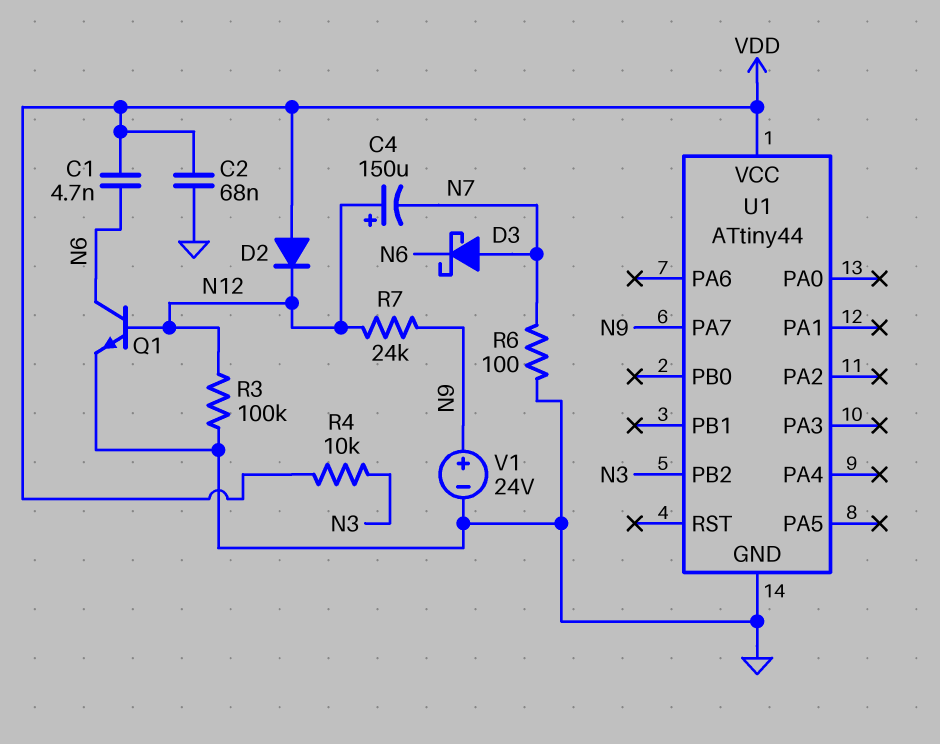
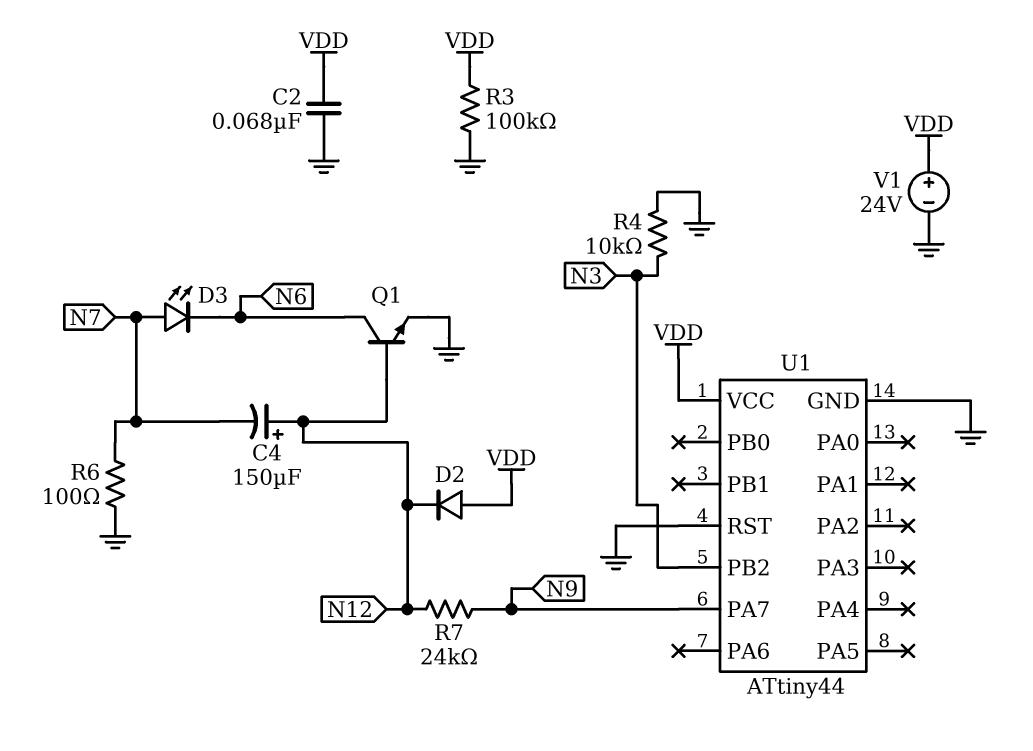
C1: 4.7nF (N6, VDD) -> none
D3: schottky (A N7, K N6) -> LED (A N7, K N6)
R3: 100k (GND, N12) -> 100k (GND, VDD)
R4: 10k (N3, VDD) -> 10k (GND, N3)
U1 pin RST: none -> GND
V1: 24V (plus N9, minus GND) -> 24V (plus VDD, minus GND)

